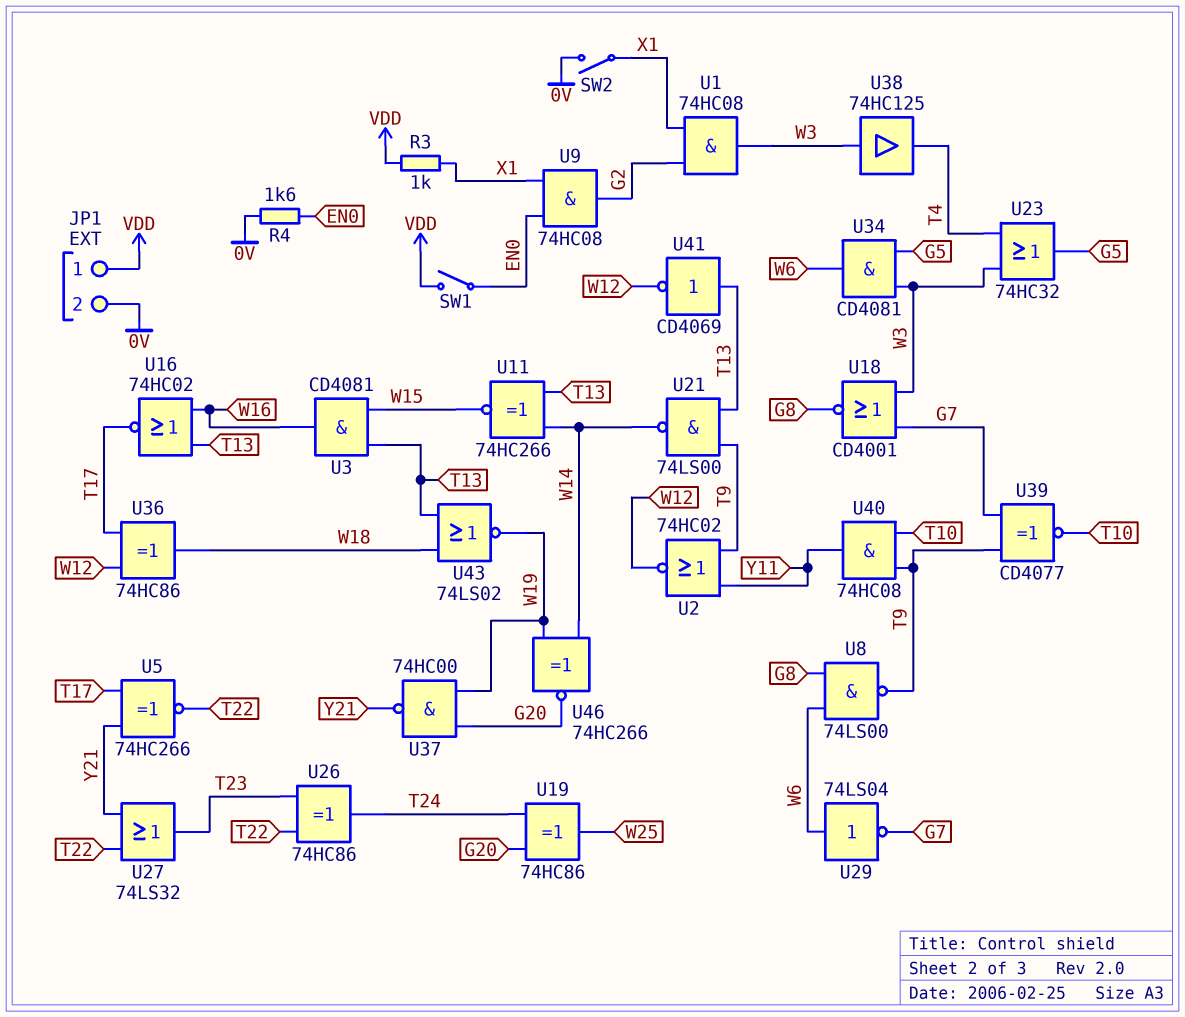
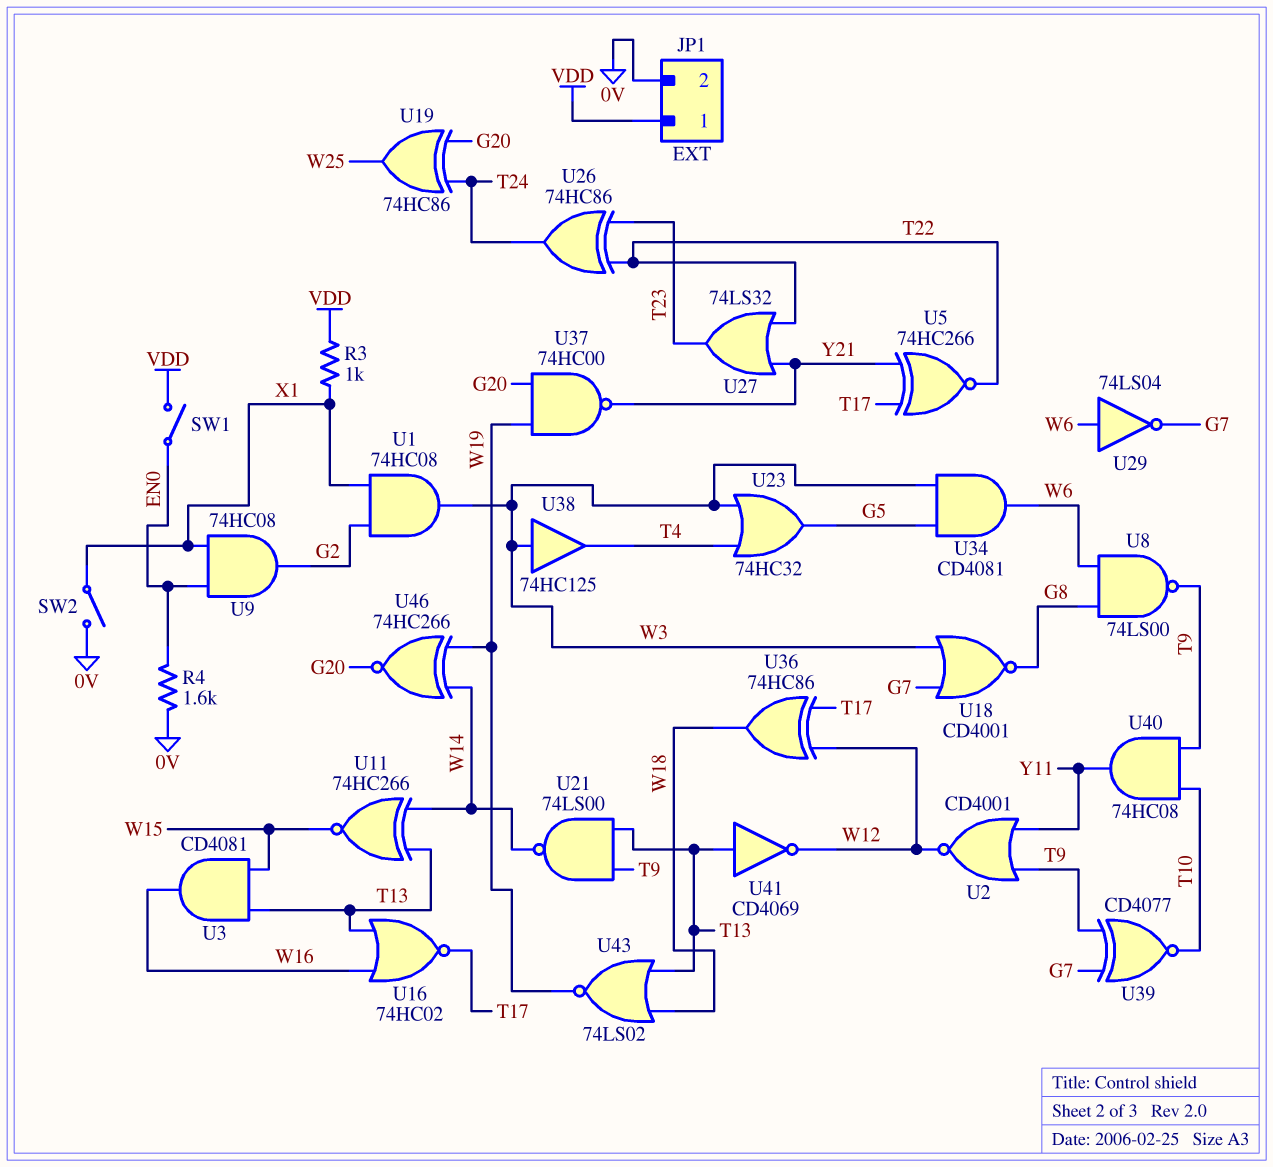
U2: NOR 74HC02 (in T9, in Y11, out W12) -> NOR CD4001 (in T9, in Y11, out W12)

